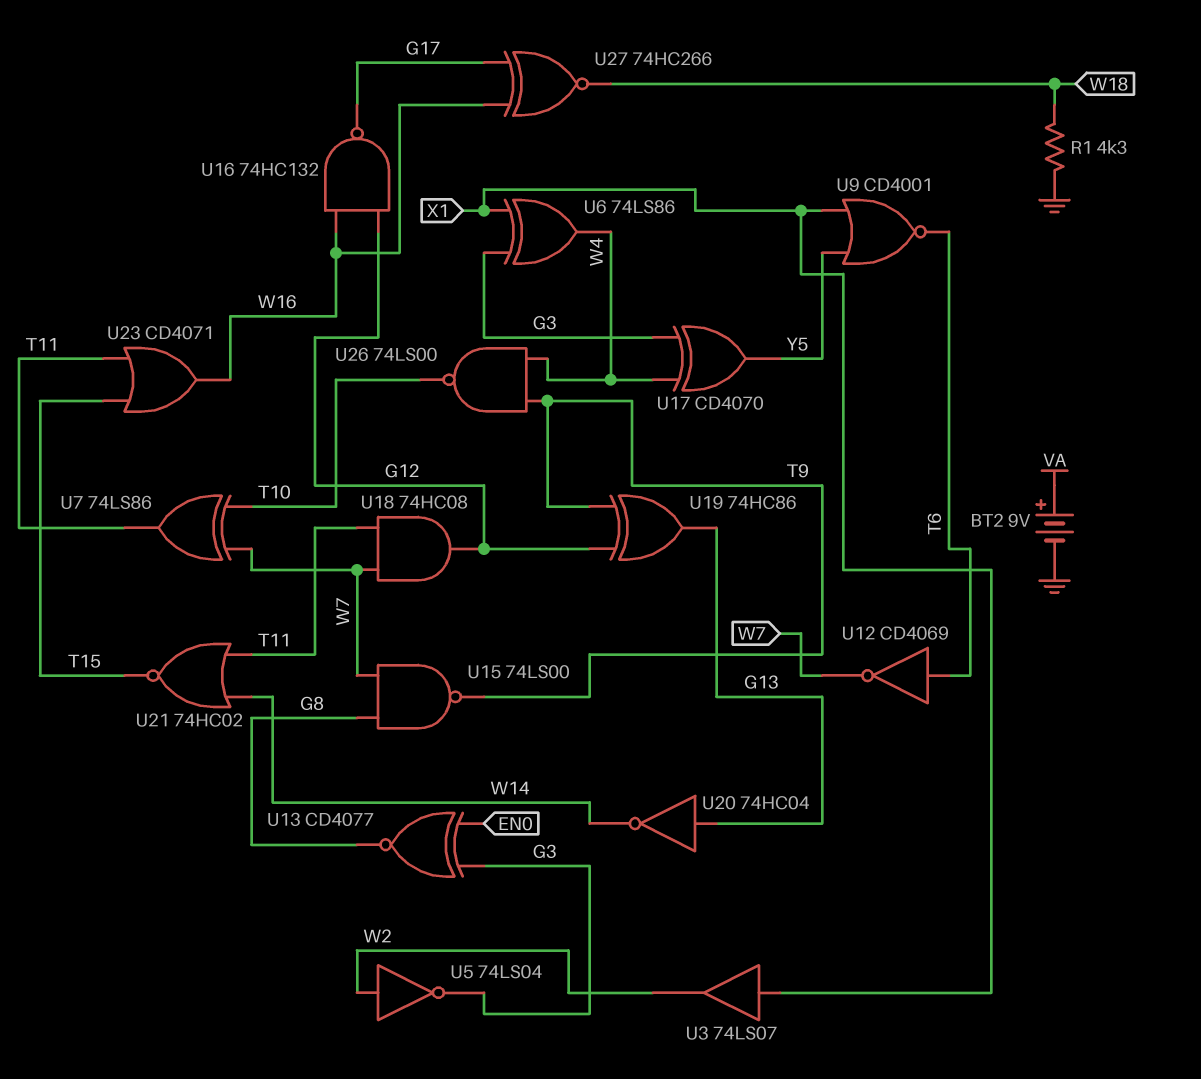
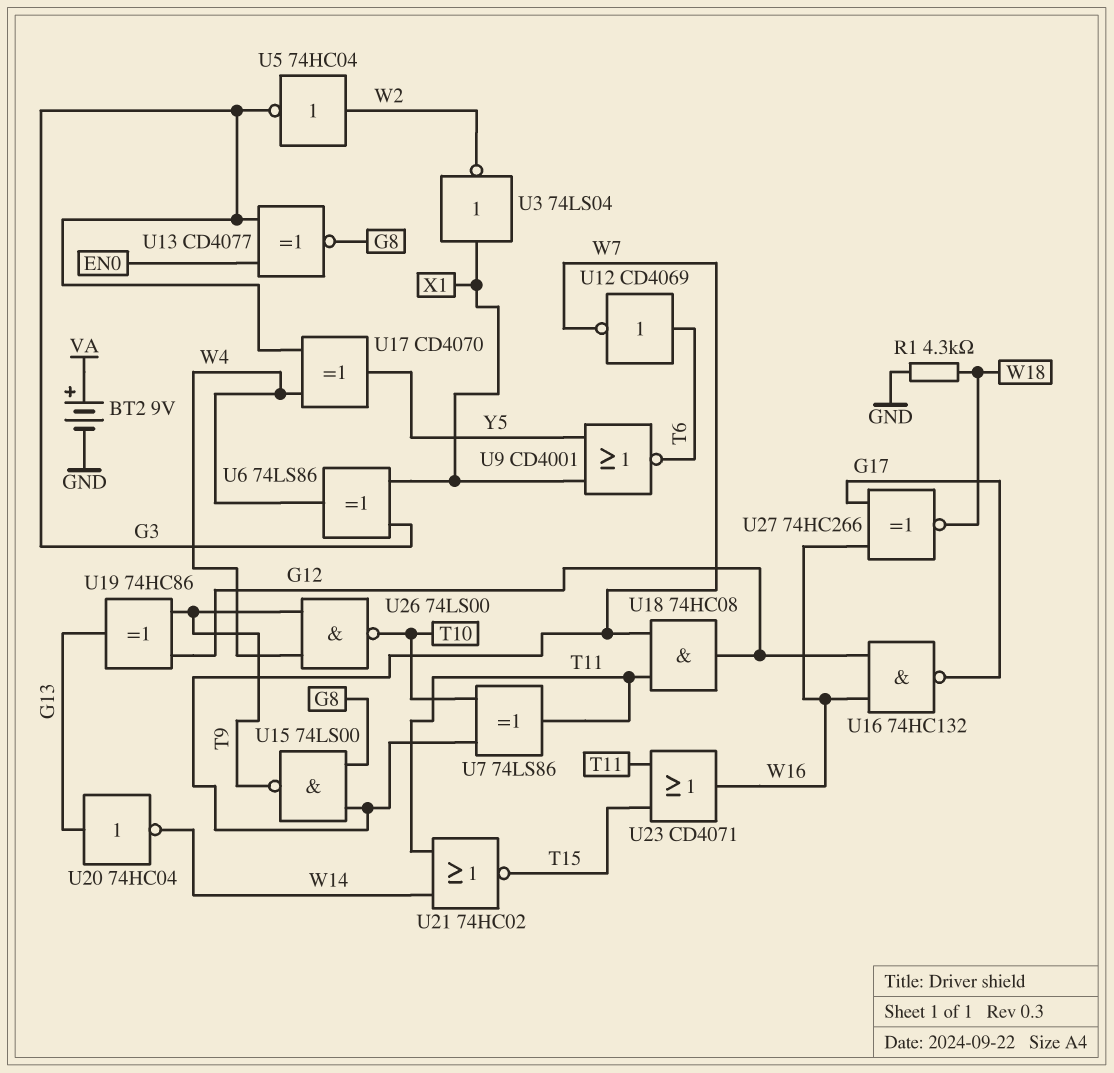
U3: buffer 74LS07 (in X1, out W2) -> NOT 74LS04 (in X1, out W2)
U5: NOT 74LS04 (in W2, out G3) -> NOT 74HC04 (in W2, out G3)

